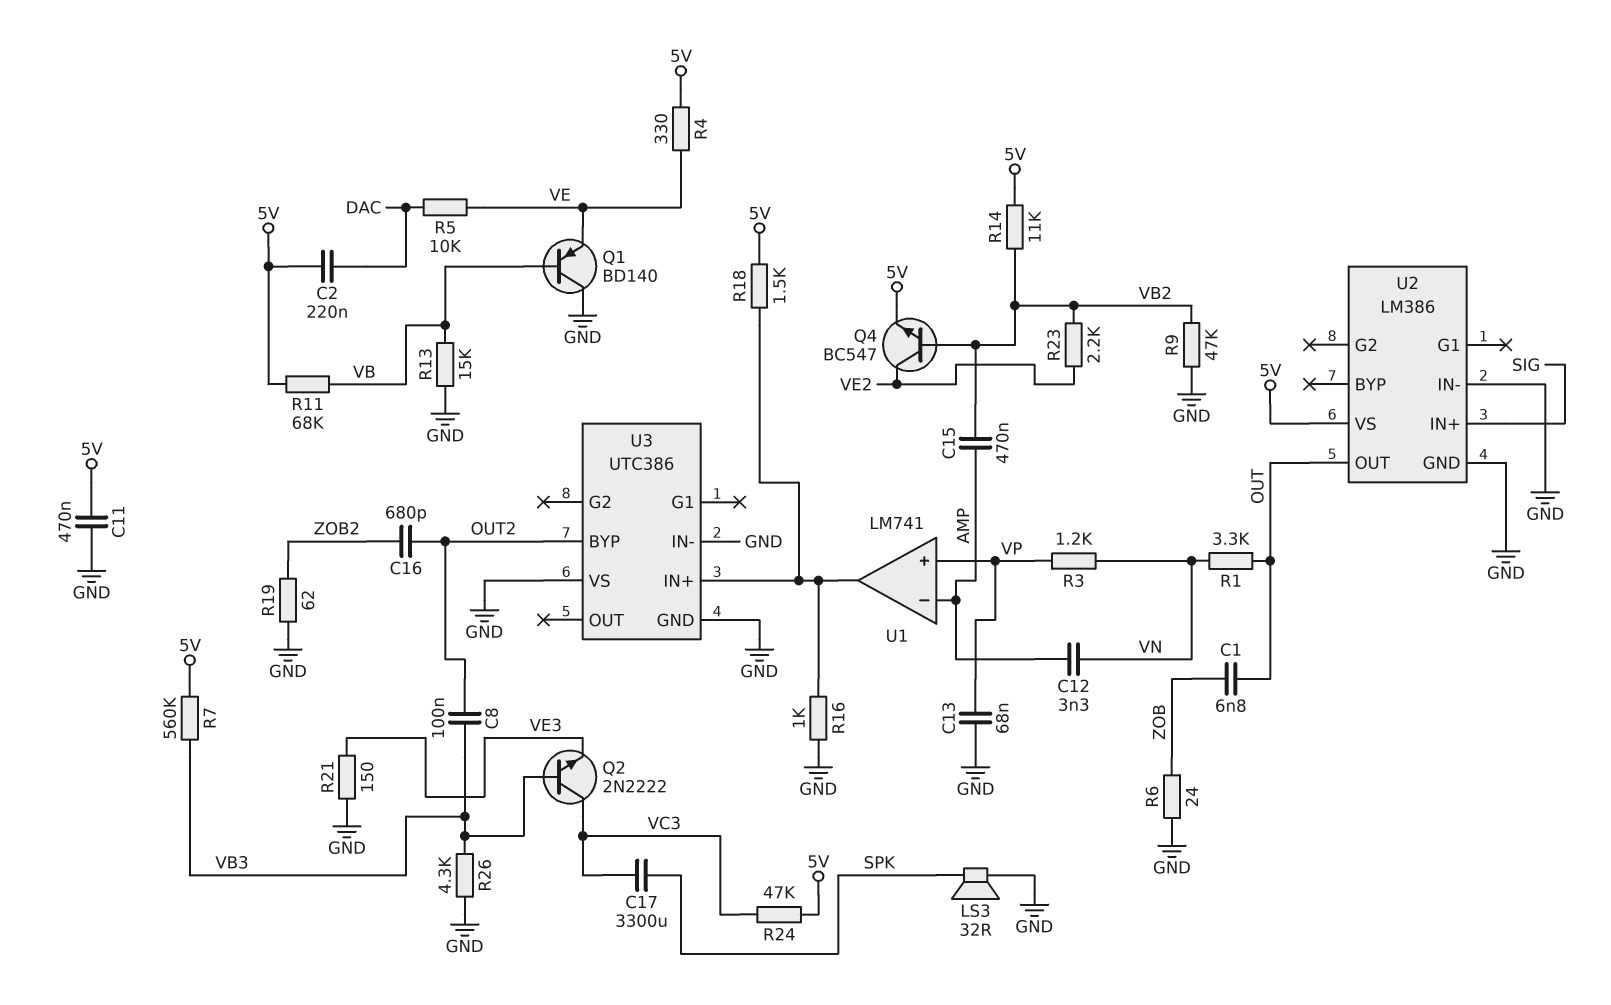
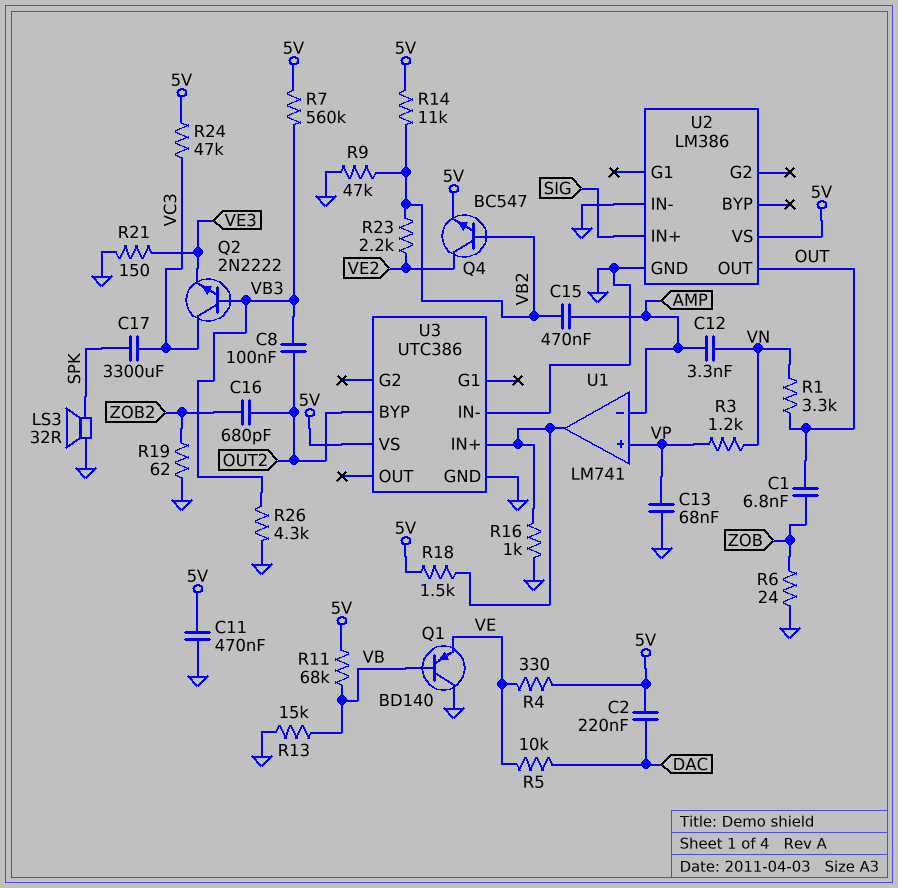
U3 pin VS: GND -> 5V

